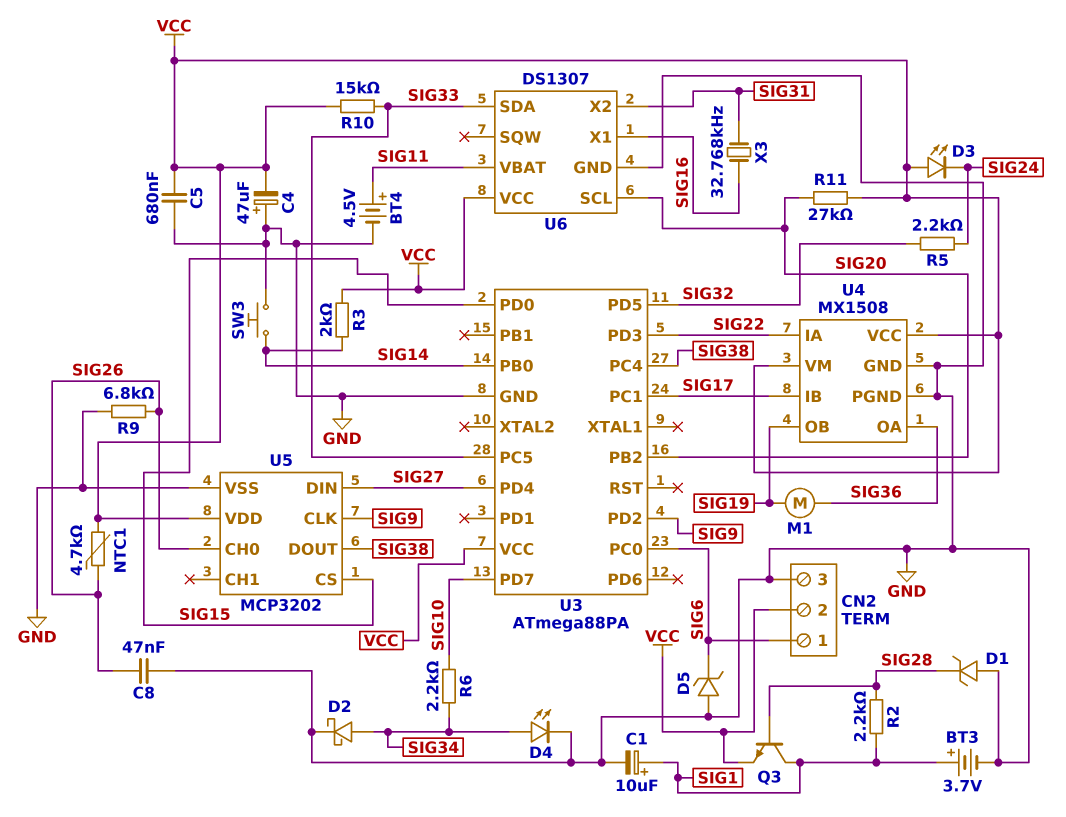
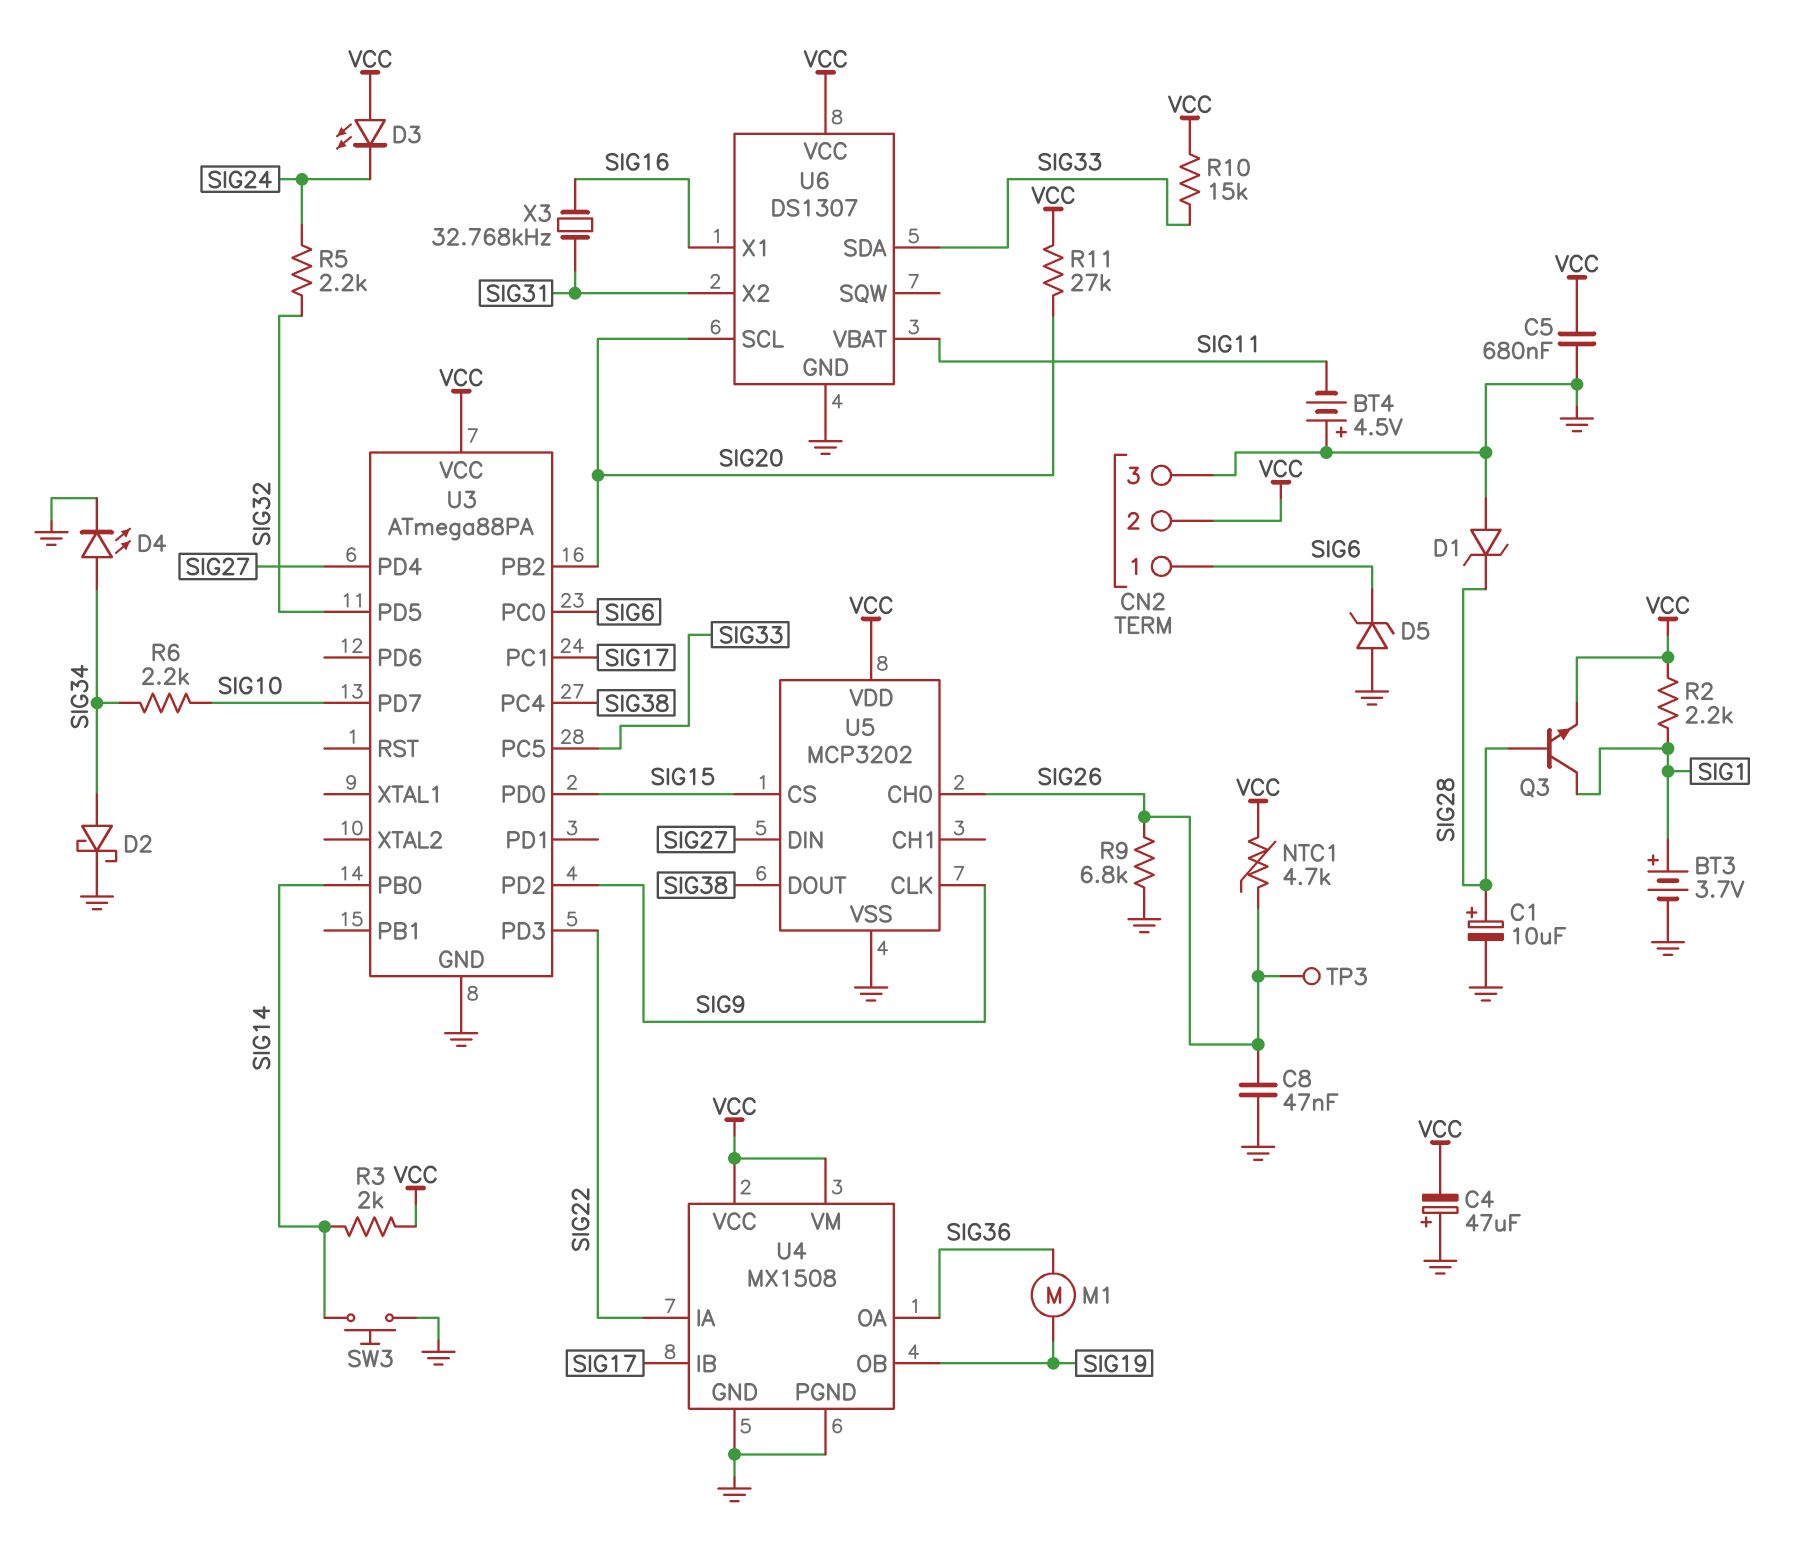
BT4: 4.5V (plus SIG11, minus GND) -> 4.5V (plus GND, minus SIG11)
C1: 10uF (plus SIG1, minus GND) -> 10uF (plus SIG28, minus GND)
R2: 2.2k (SIG1, SIG28) -> 2.2k (SIG1, VCC)
TP3: none -> test point (SIG26)

